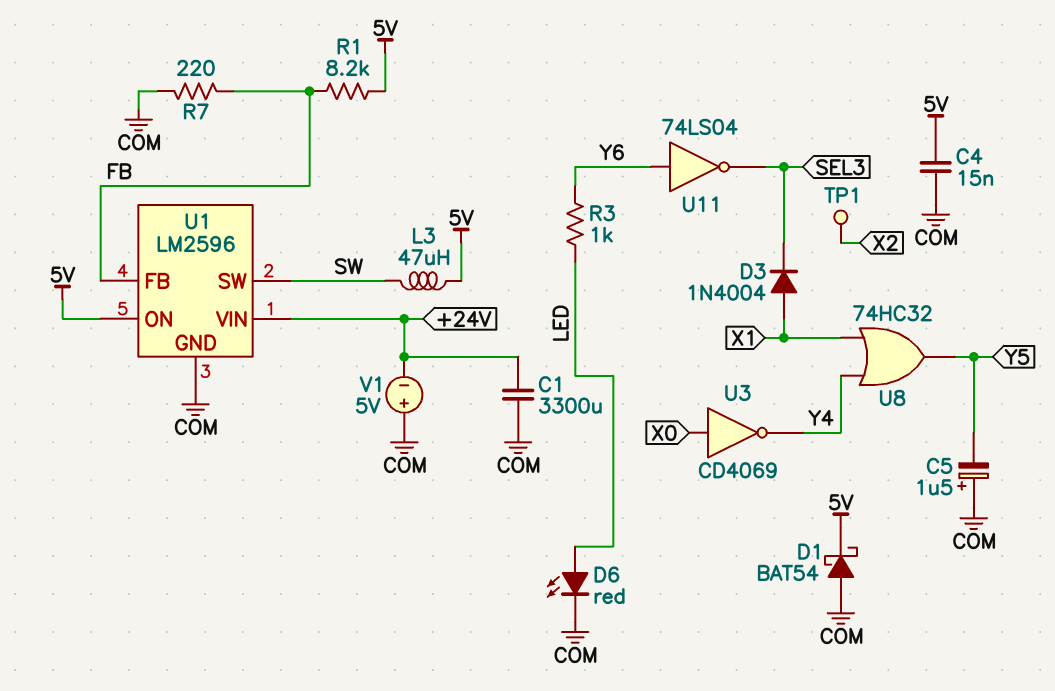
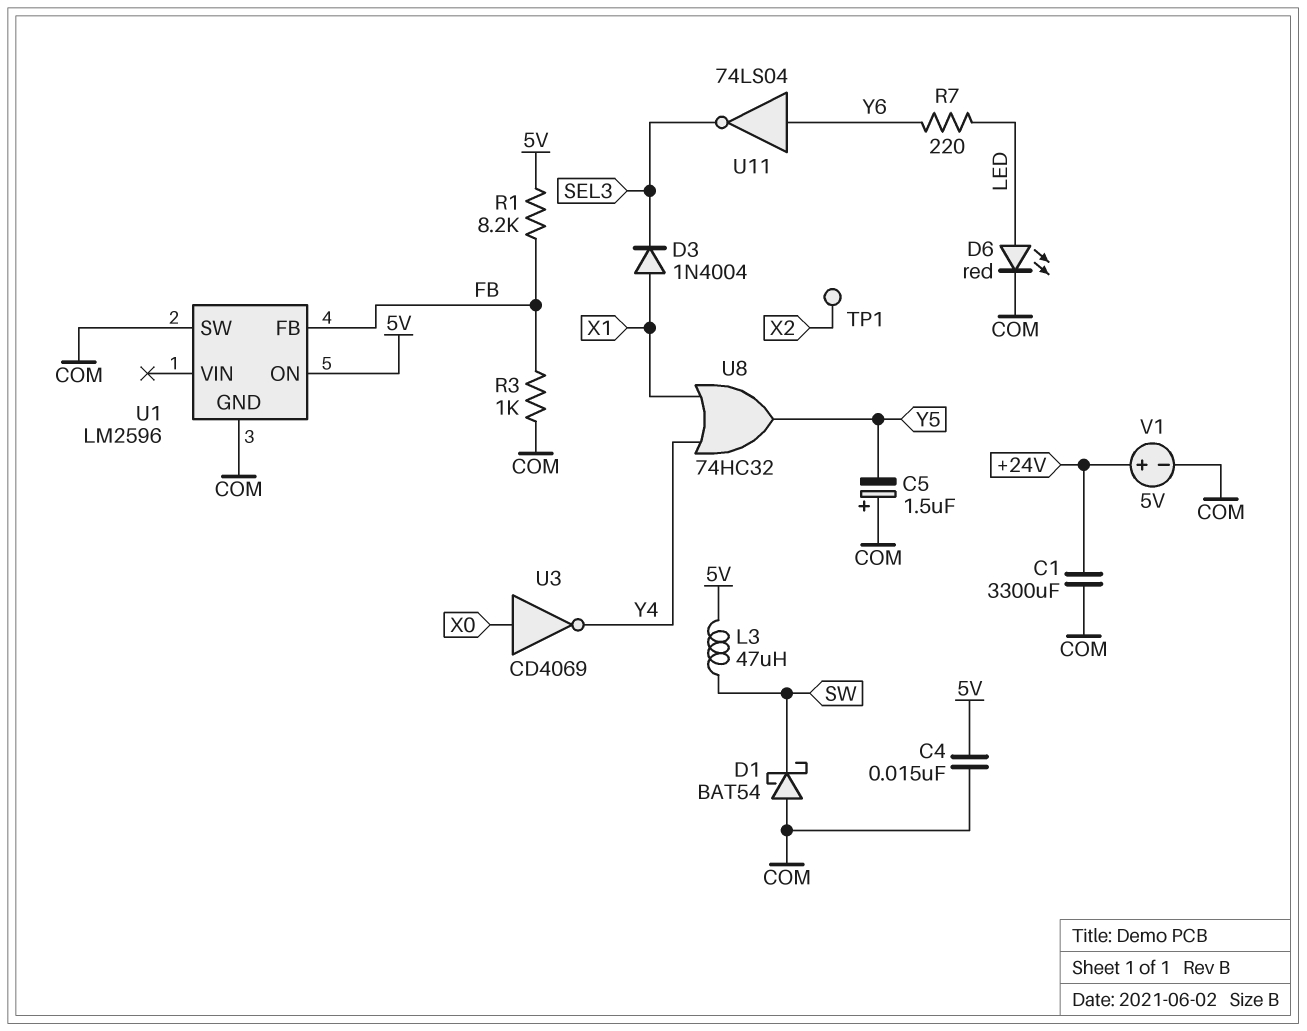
D1: schottky BAT54 (A COM, K 5V) -> schottky BAT54 (A COM, K SW)
R3: 1k (LED, Y6) -> 1k (COM, FB)
R7: 220 (COM, FB) -> 220 (LED, Y6)
U1 pin SW: SW -> COM
U1 pin VIN: +24V -> none
V1: 5V (plus COM, minus +24V) -> 5V (plus +24V, minus COM)

